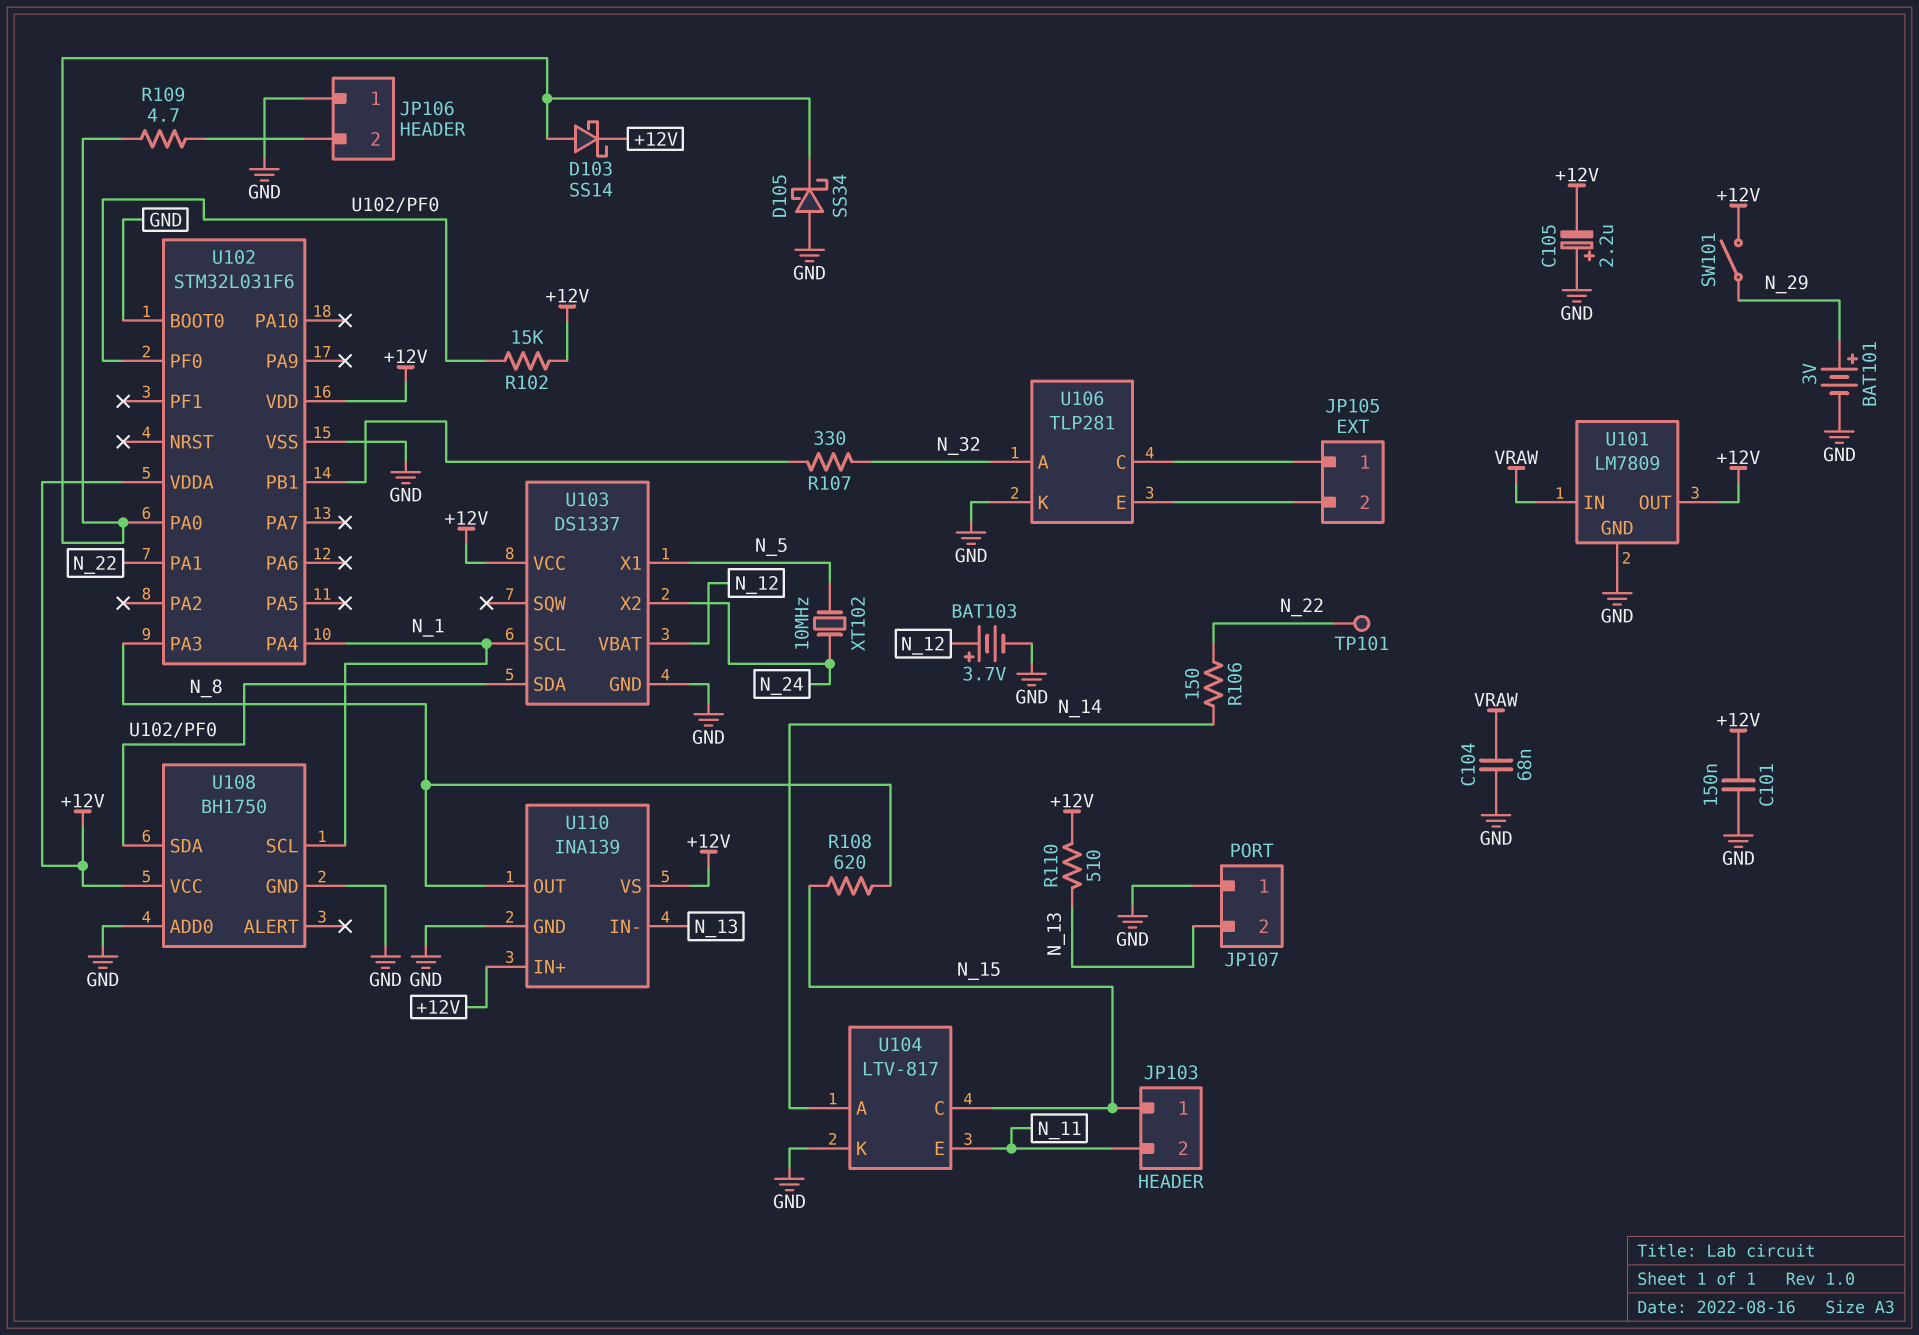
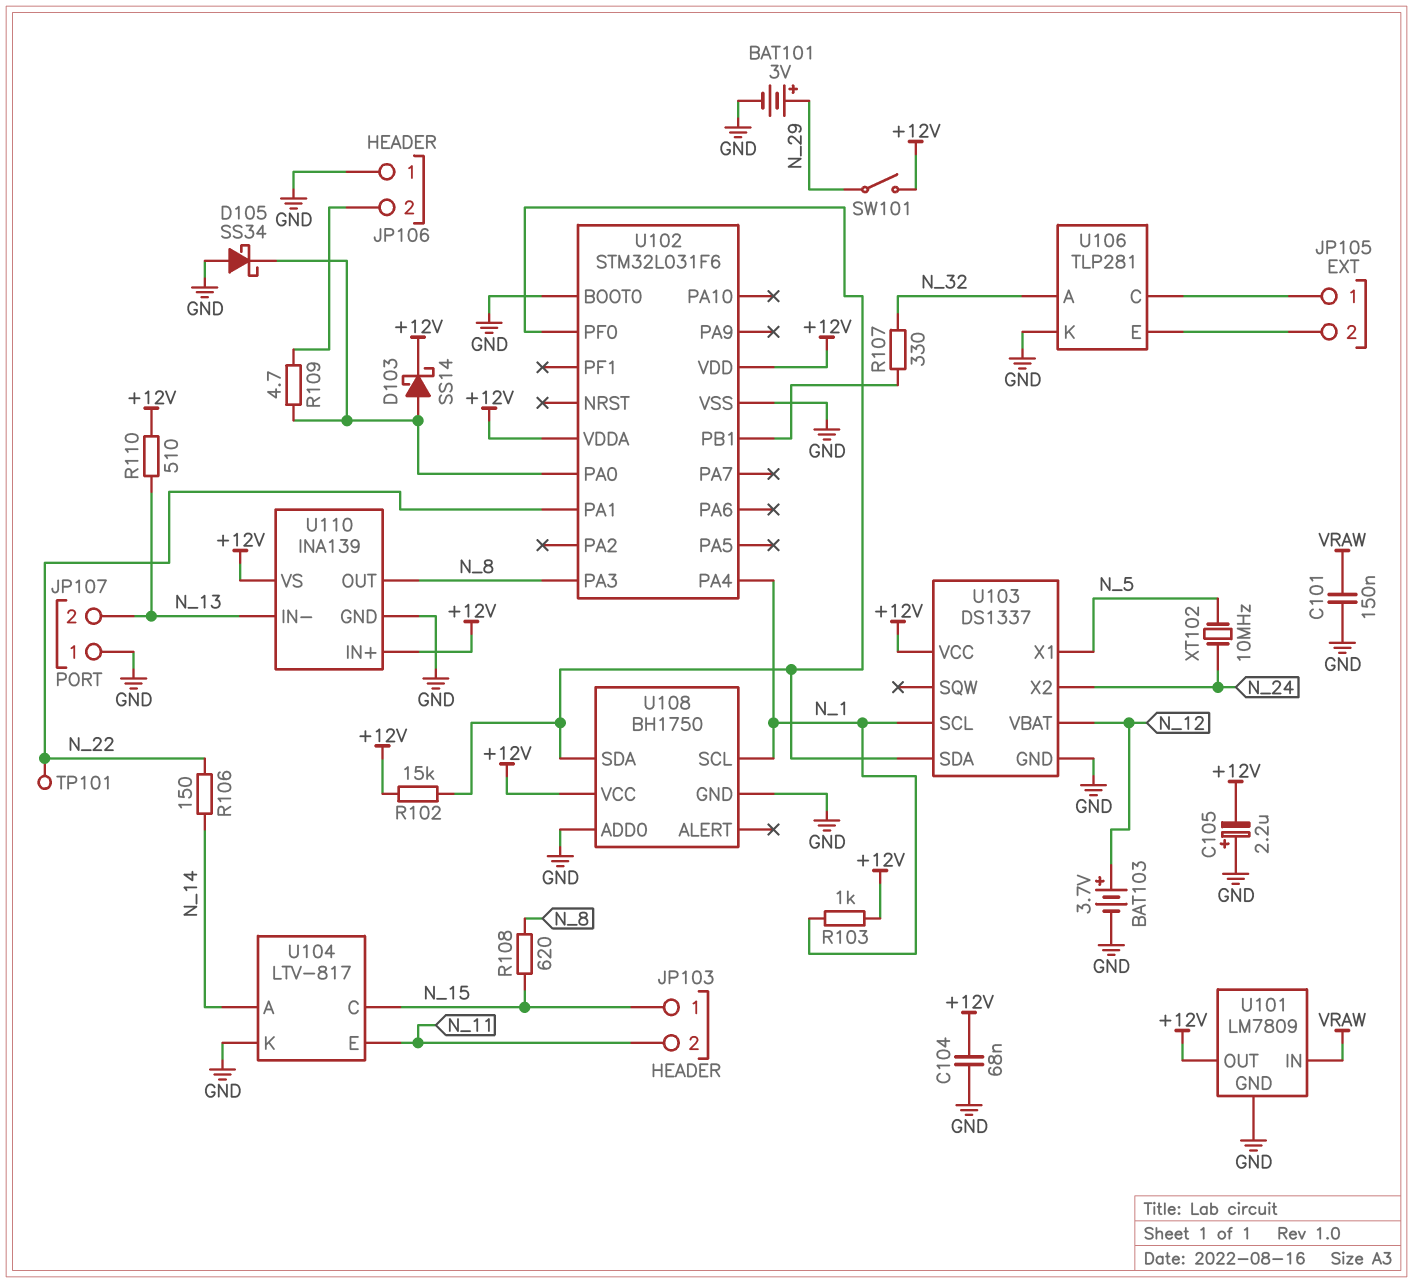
C101: 150nF (+12V, GND) -> 150nF (GND, VRAW)
C104: 68nF (GND, VRAW) -> 68nF (+12V, GND)
R103: none -> 1k (+12V, N_1)

